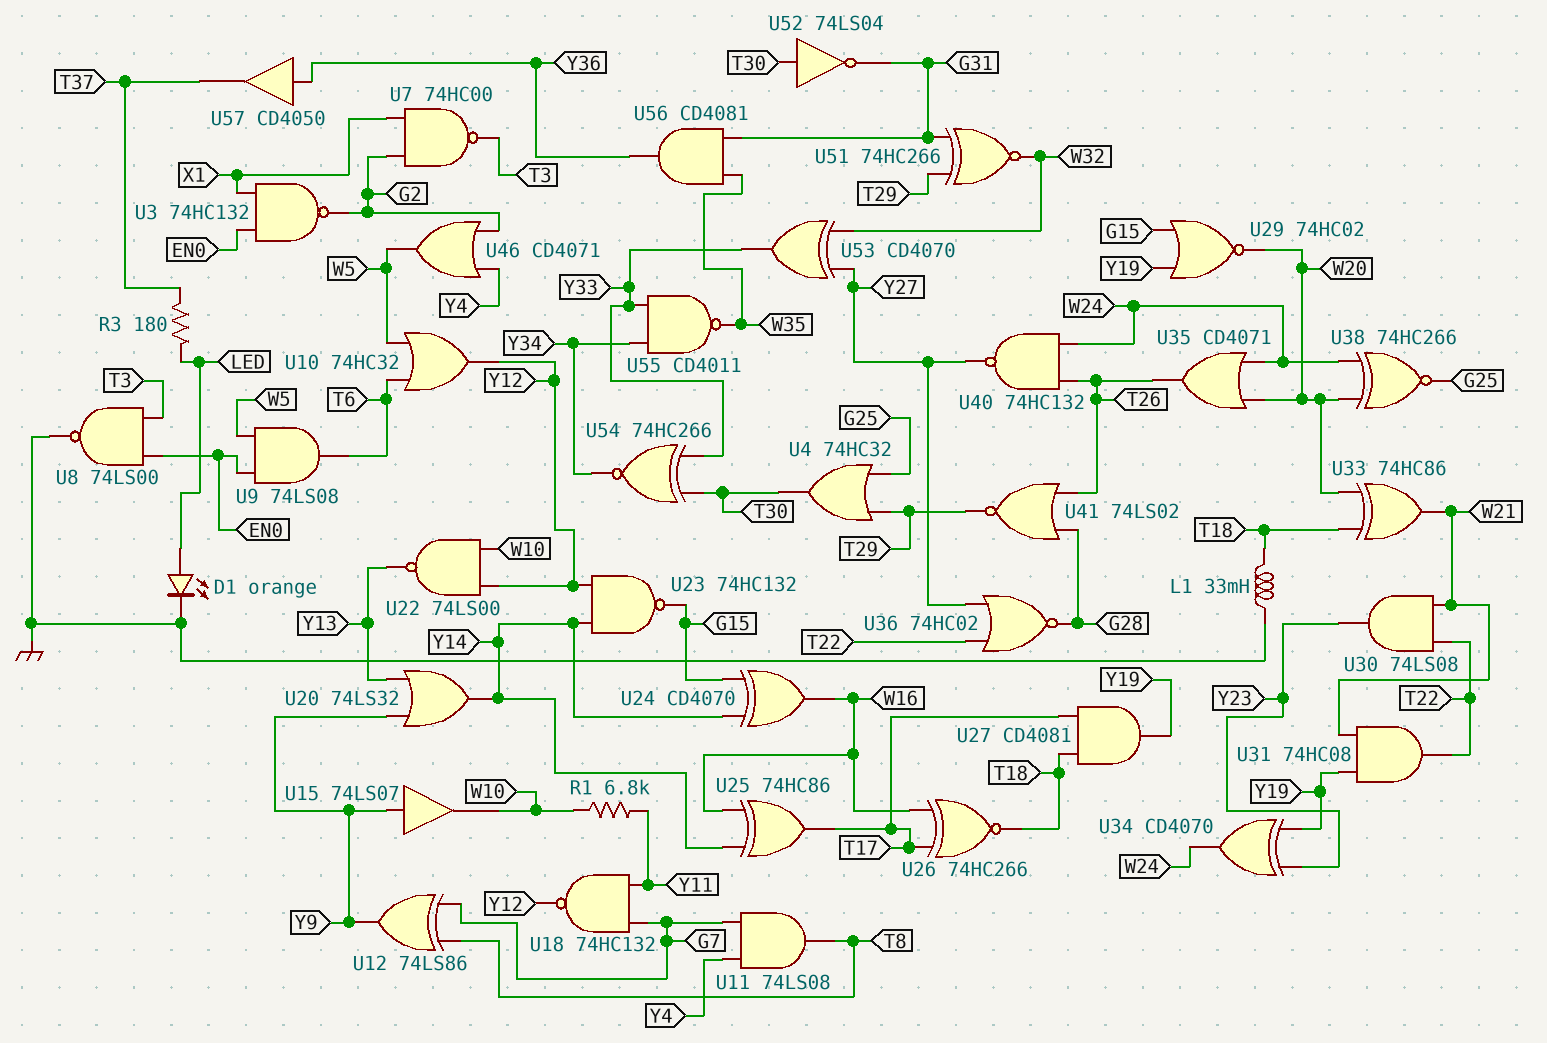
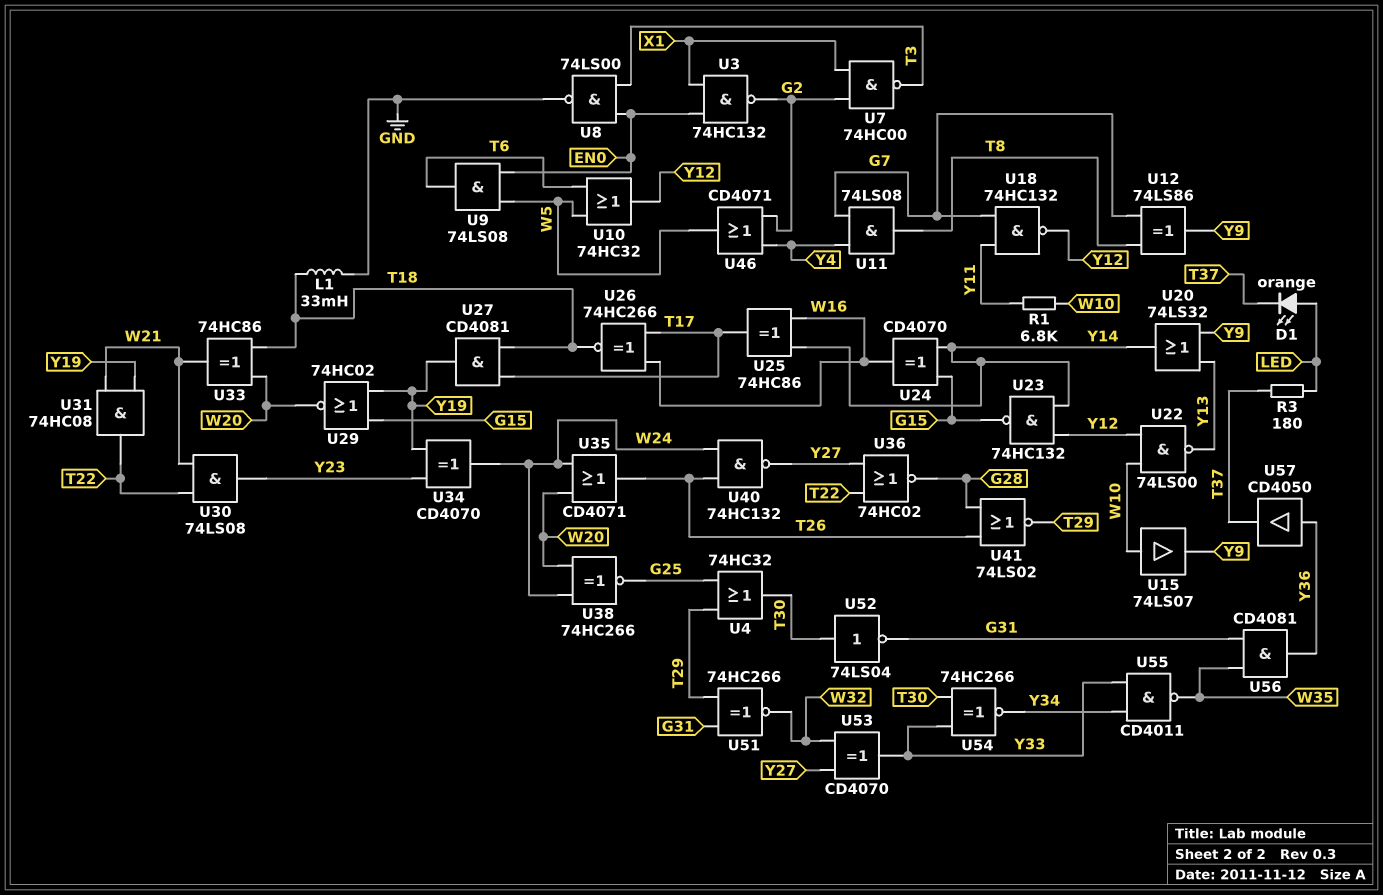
D1: LED orange (A LED, K GND) -> LED orange (A LED, K T37)
U15: buffer 74LS07 (in Y9, out W10) -> buffer 74LS07 (in W10, out Y9)

